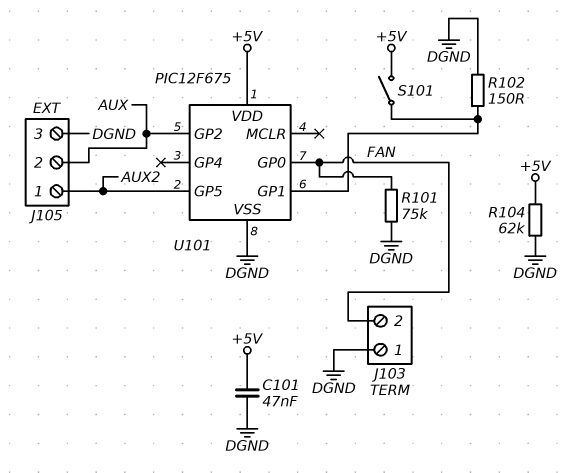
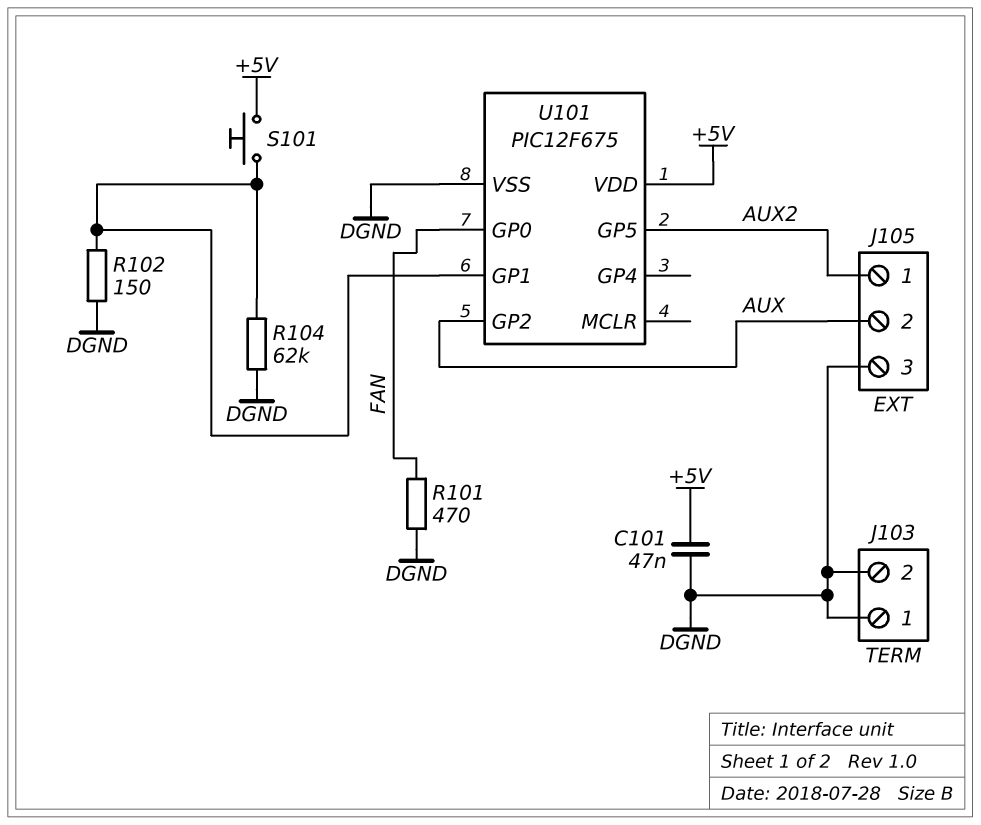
J103 pin 2: FAN -> DGND
R101: 75k (DGND, FAN) -> 470 (DGND, FAN)
R104: 62k (+5V, DGND) -> 62k (DGND, U101/GP1)
S101: switch (+5V, U101/GP1) -> button (+5V, U101/GP1)

